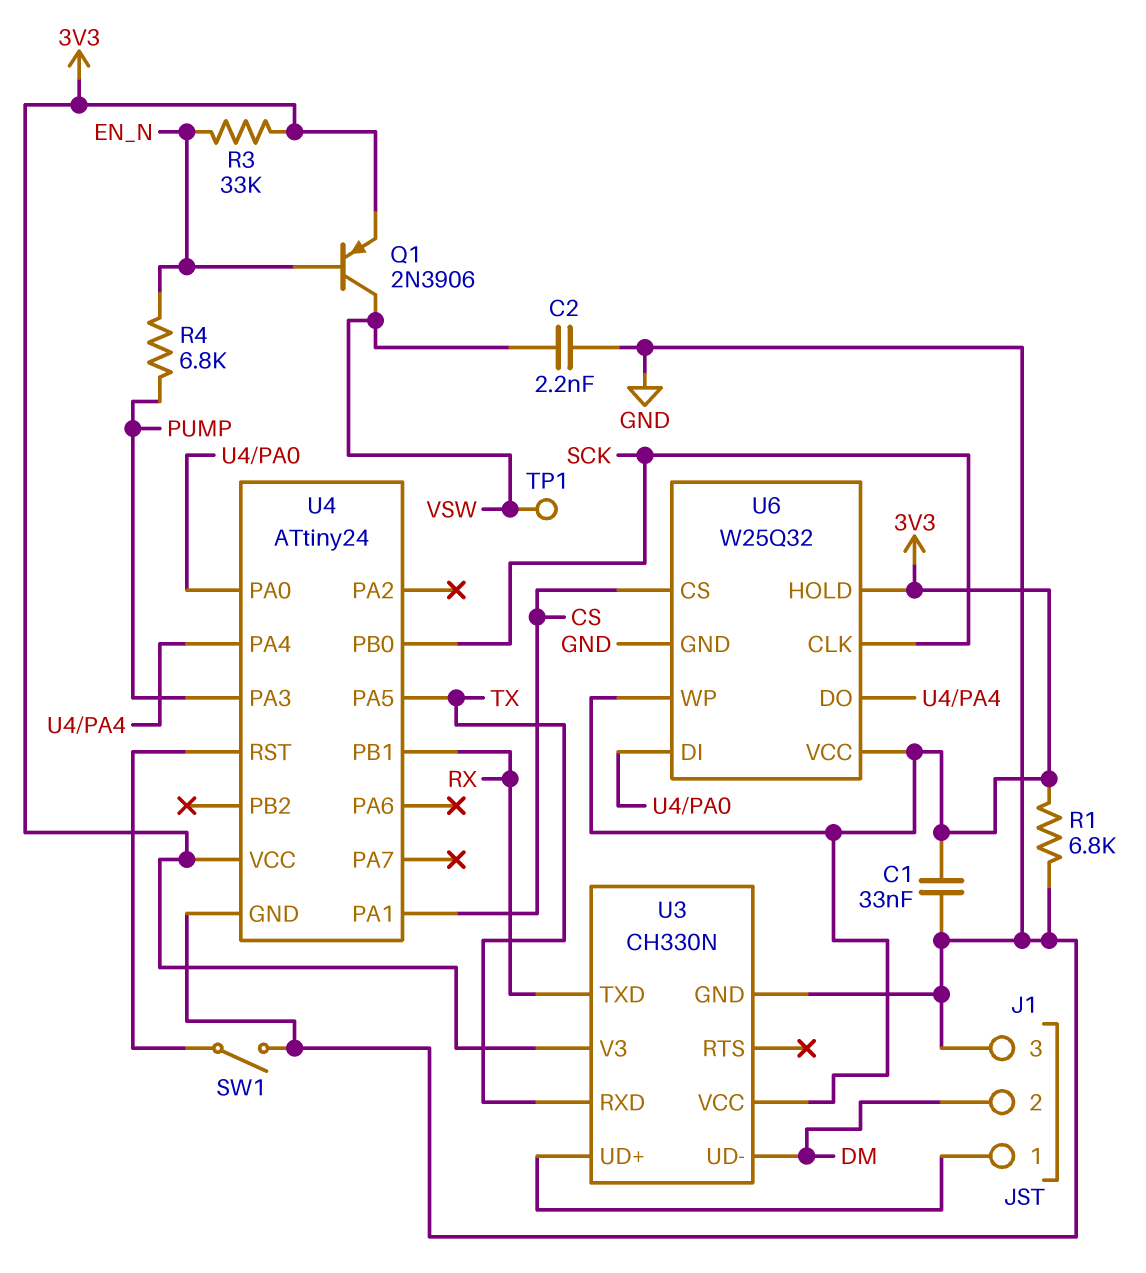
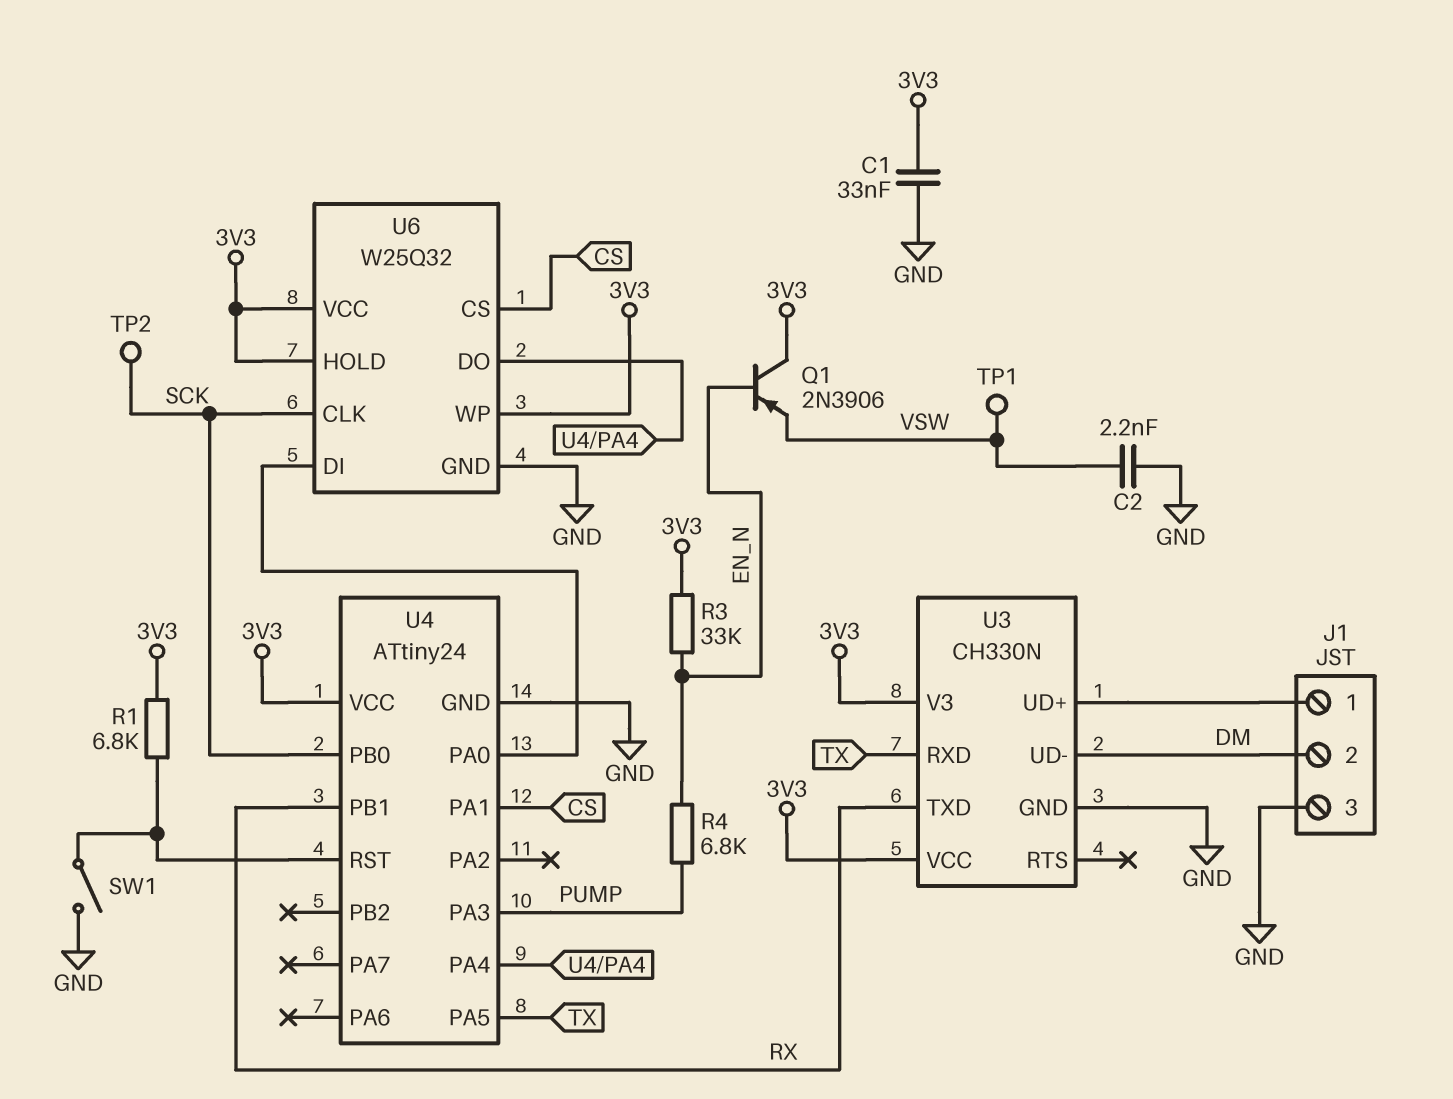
Q1: PNP 2N3906 (B EN_N, C VSW, E 3V3) -> PNP 2N3906 (B EN_N, C 3V3, E VSW)
R1: 6.8k (3V3, GND) -> 6.8k (3V3, U4/RST)
TP2: none -> test point (SCK)

